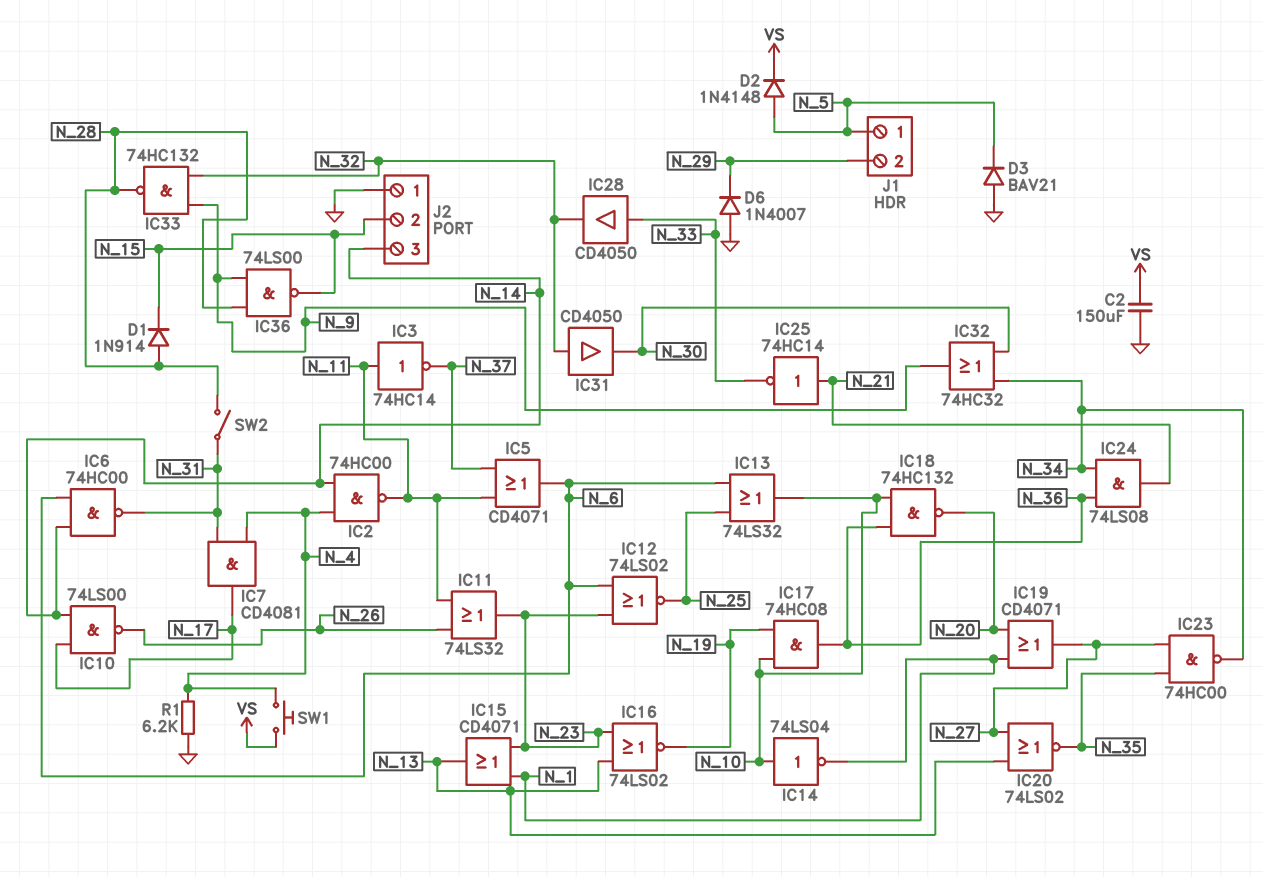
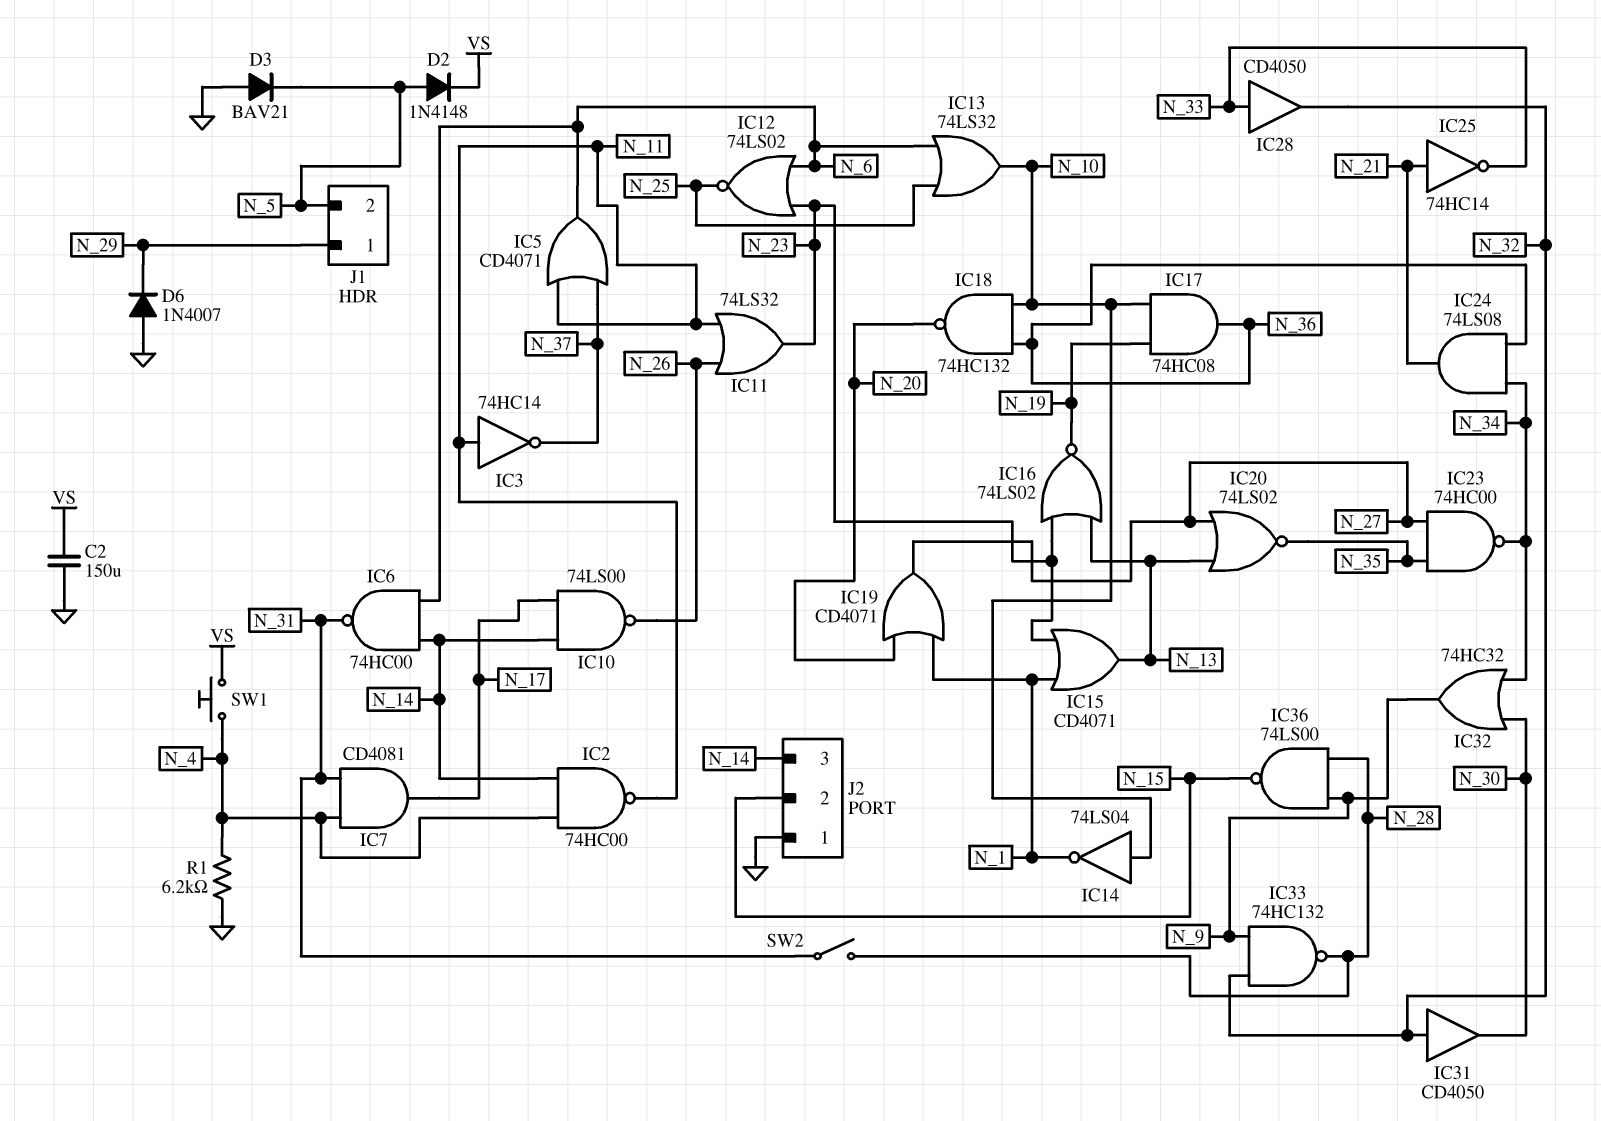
D1: diode 1N914 (A N_28, K N_15) -> none
J1 pin 1: N_5 -> N_29
J1 pin 2: N_29 -> N_5

